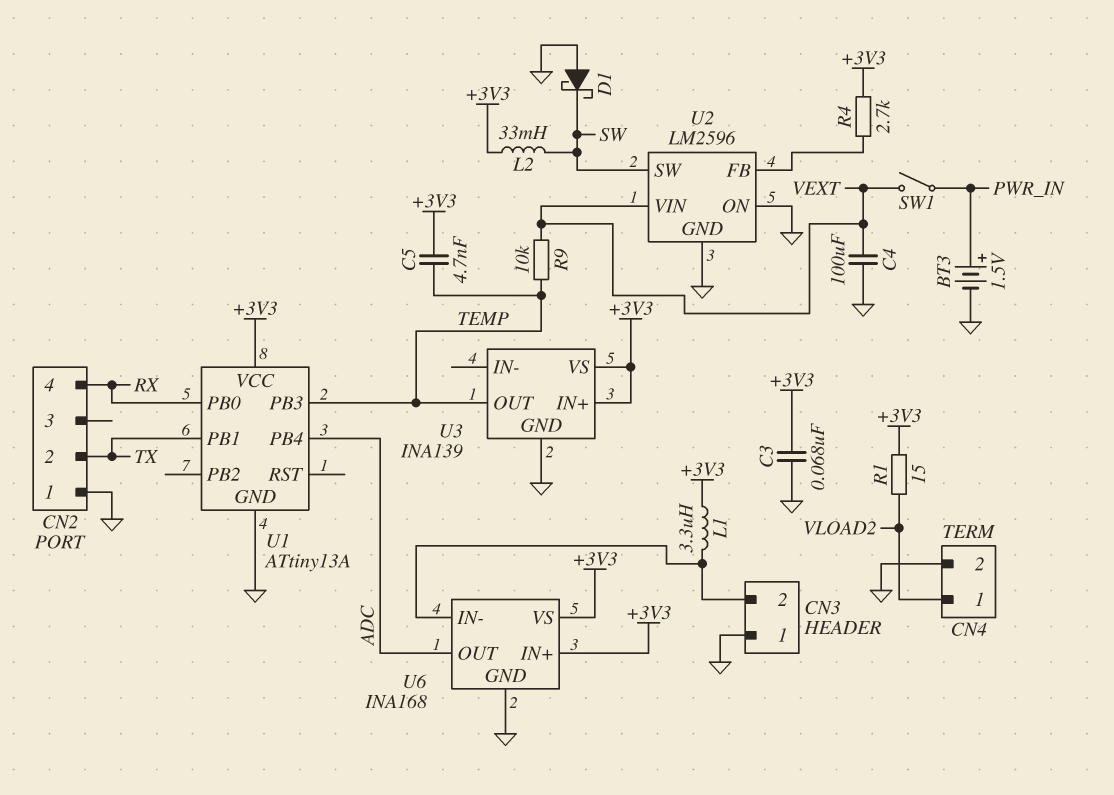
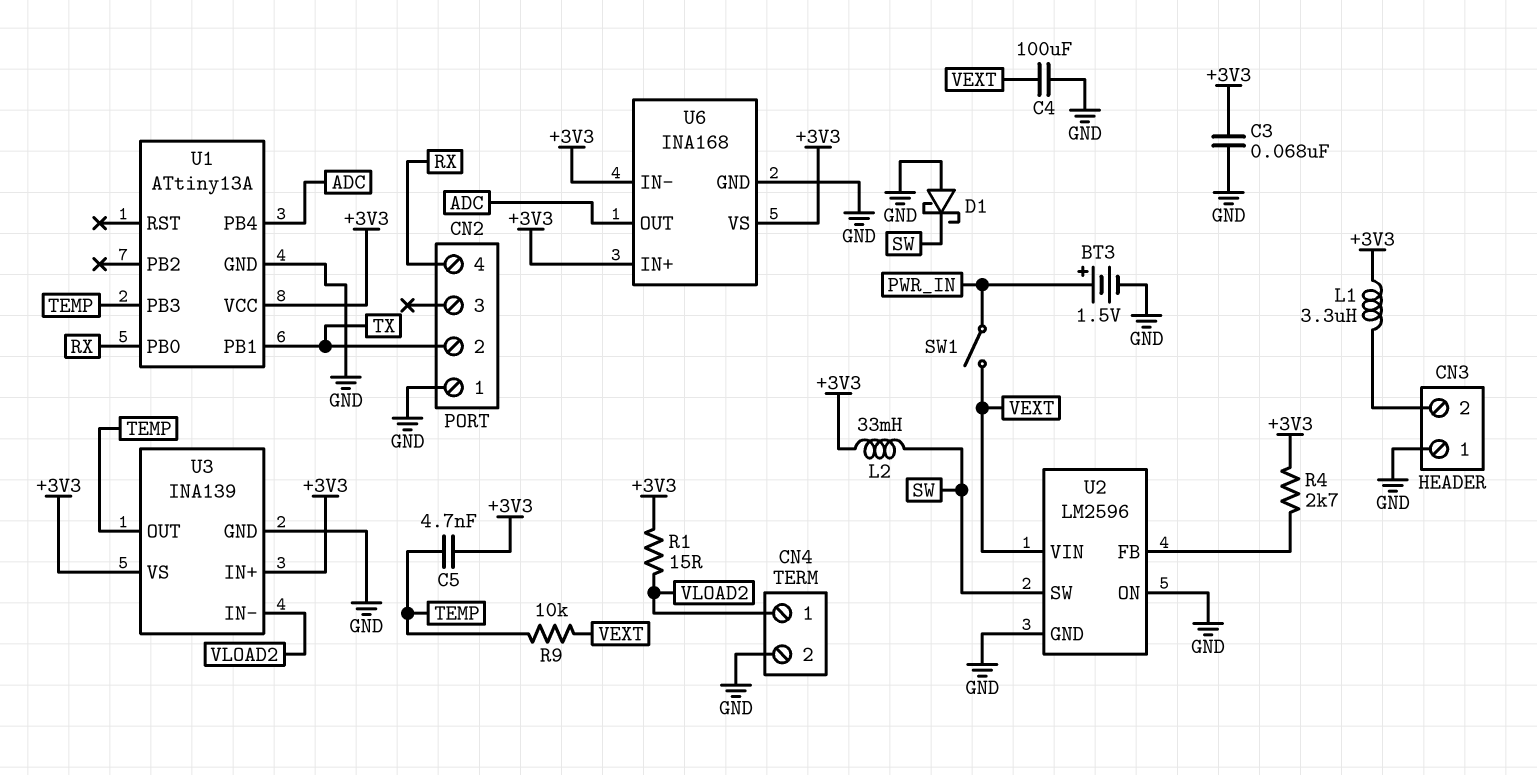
U3 pin IN-: none -> VLOAD2
U6 pin IN-: CN3/2 -> +3V3

